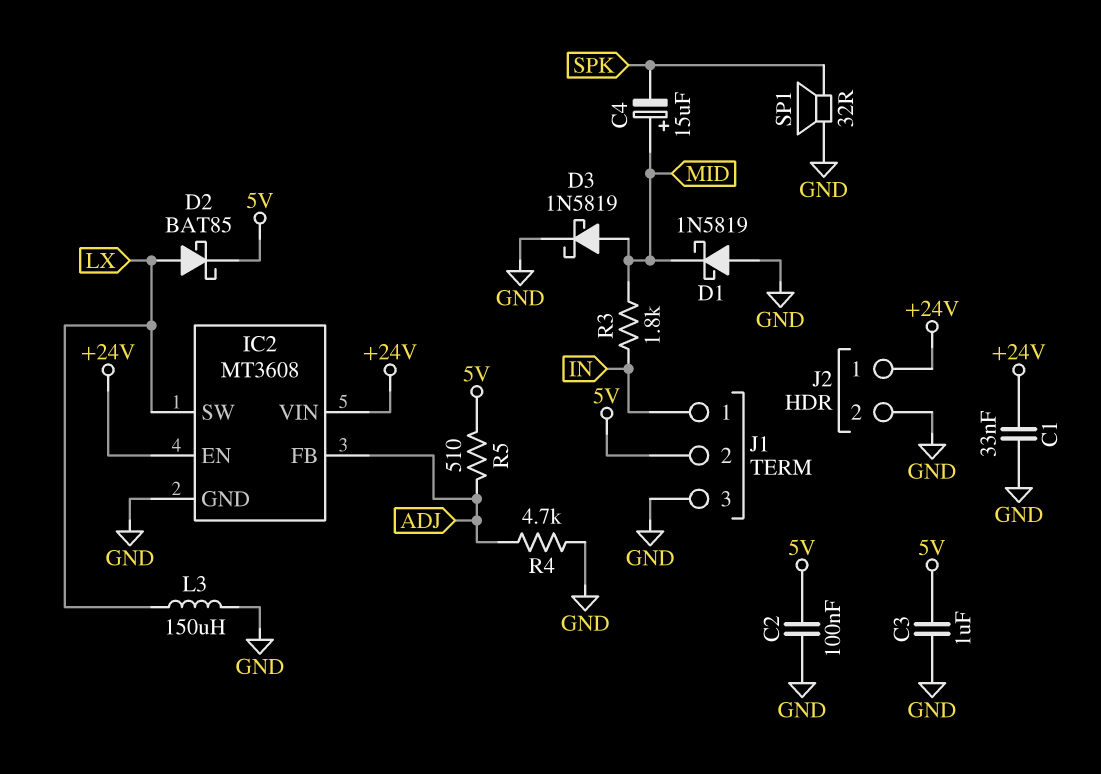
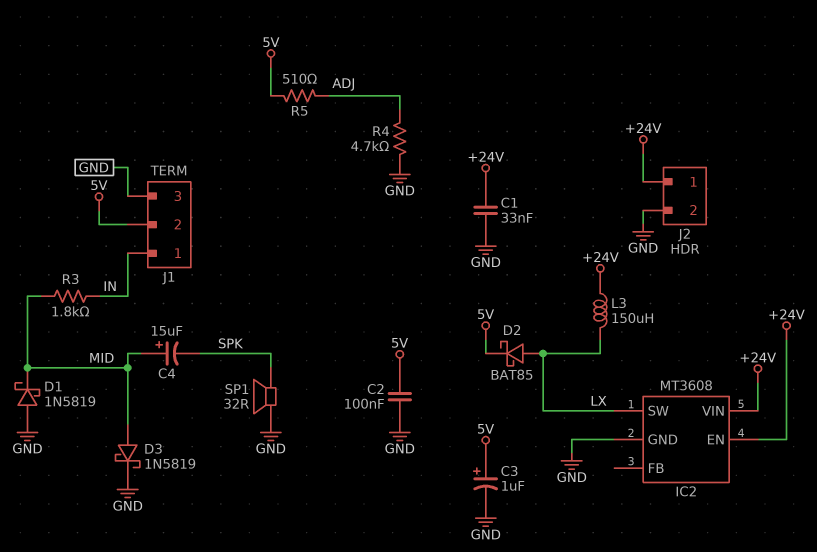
C3: 1uF (5V, GND) -> 1uF (plus 5V, minus GND)
IC2 pin FB: ADJ -> none
L3: 150uH (GND, LX) -> 150uH (+24V, LX)

